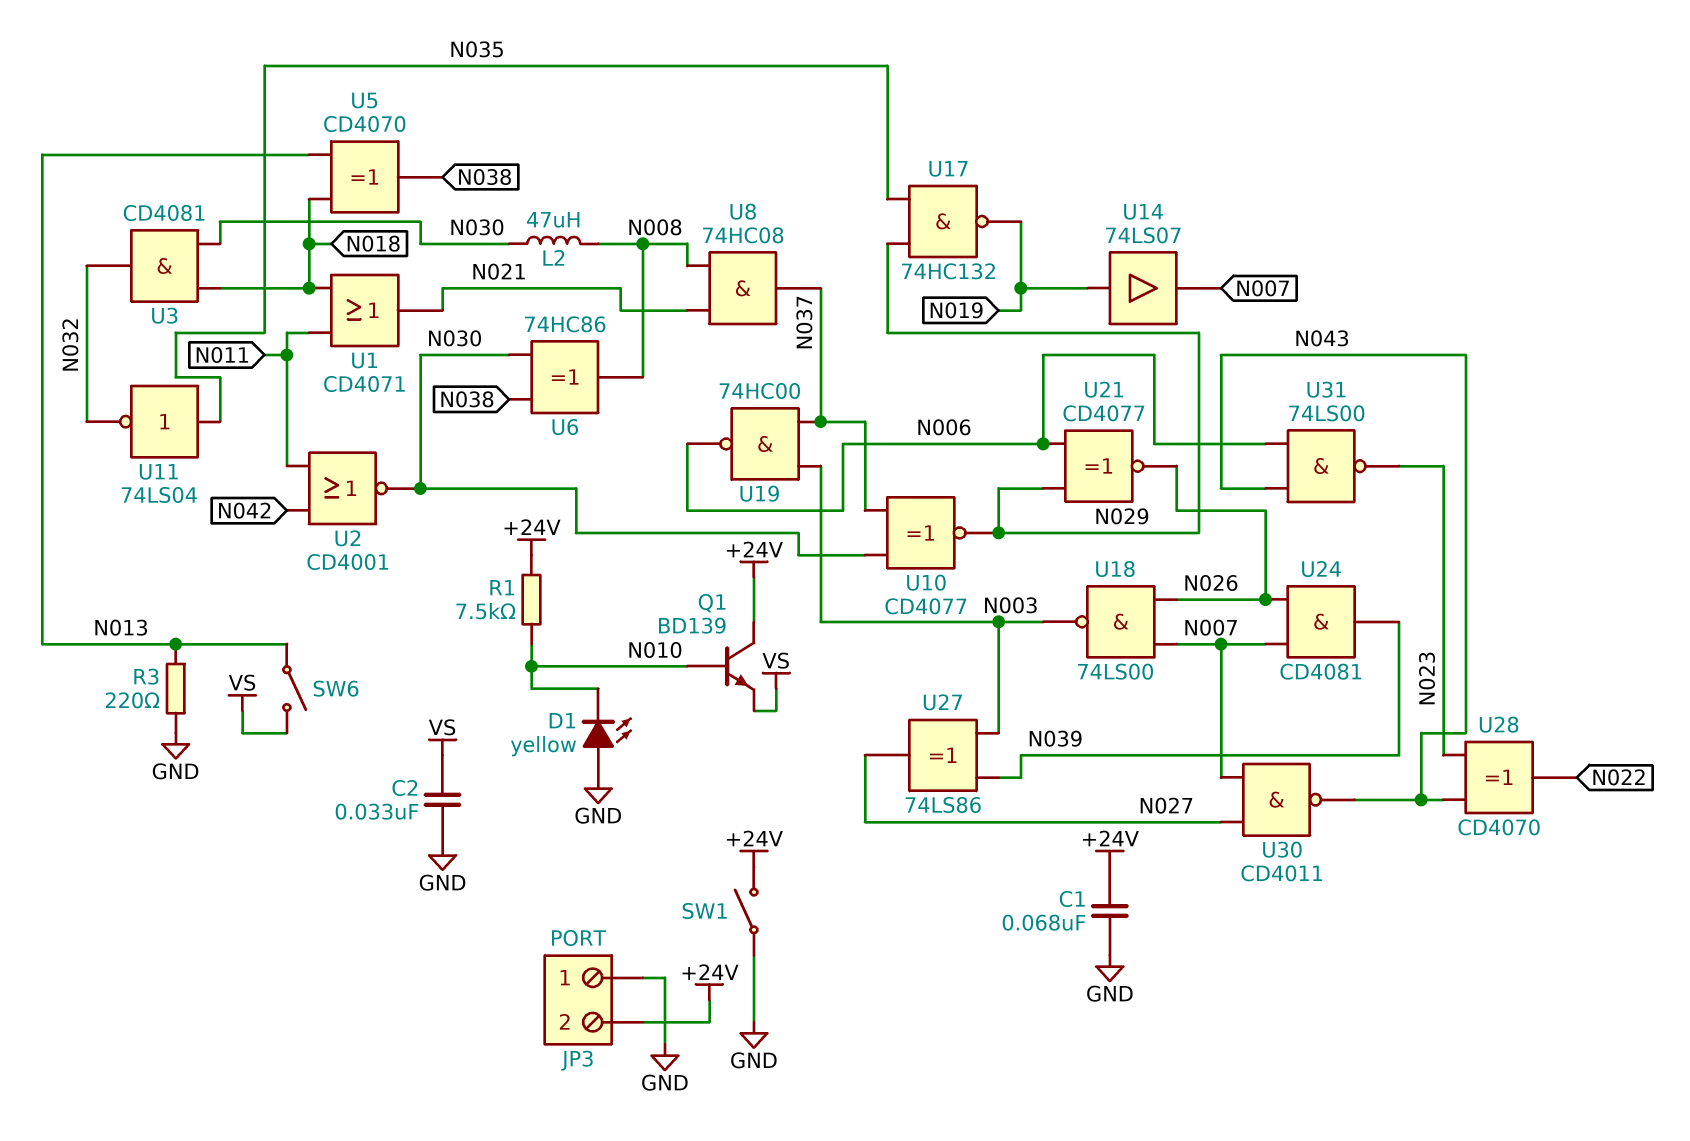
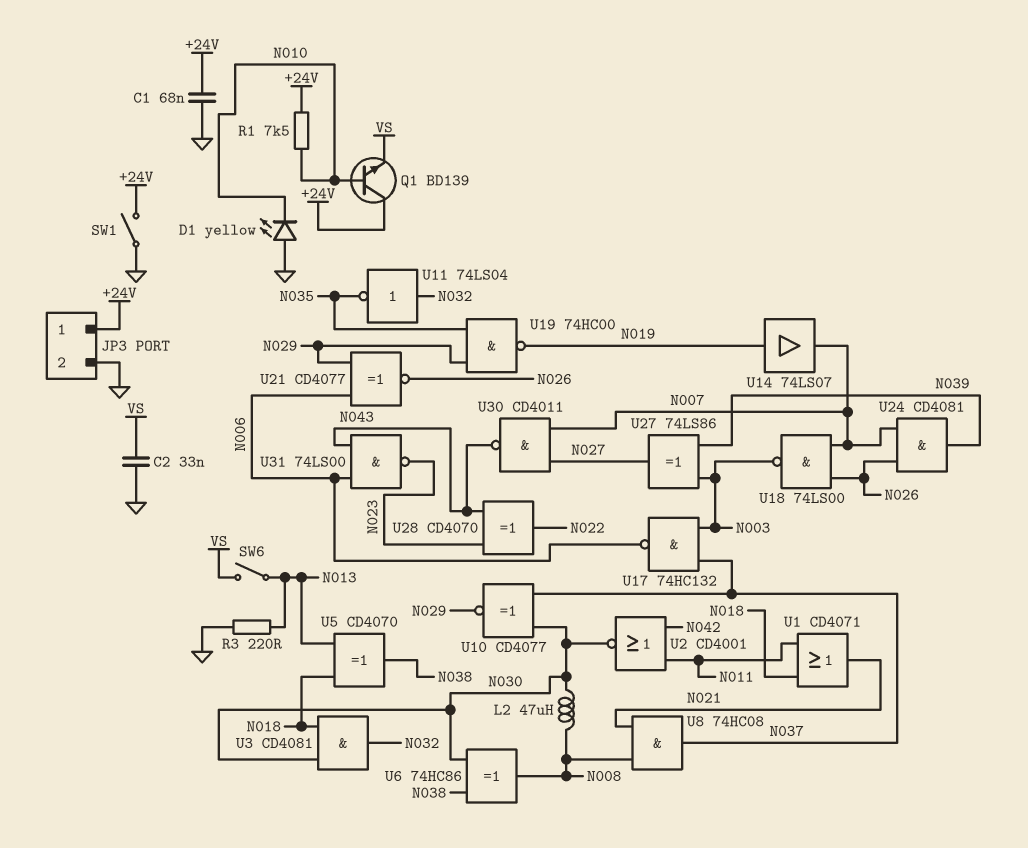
JP3 pin 1: GND -> +24V
JP3 pin 2: +24V -> GND
U11: NOT 74LS04 (in N035, out N032) -> NOT 74LS04 (in N032, out N035)
U17: NAND 74HC132 (in N029, in N035, out N019) -> NAND 74HC132 (in N003, in N037, out N006)
U19: NAND 74HC00 (in N003, in N037, out N006) -> NAND 74HC00 (in N029, in N035, out N019)

